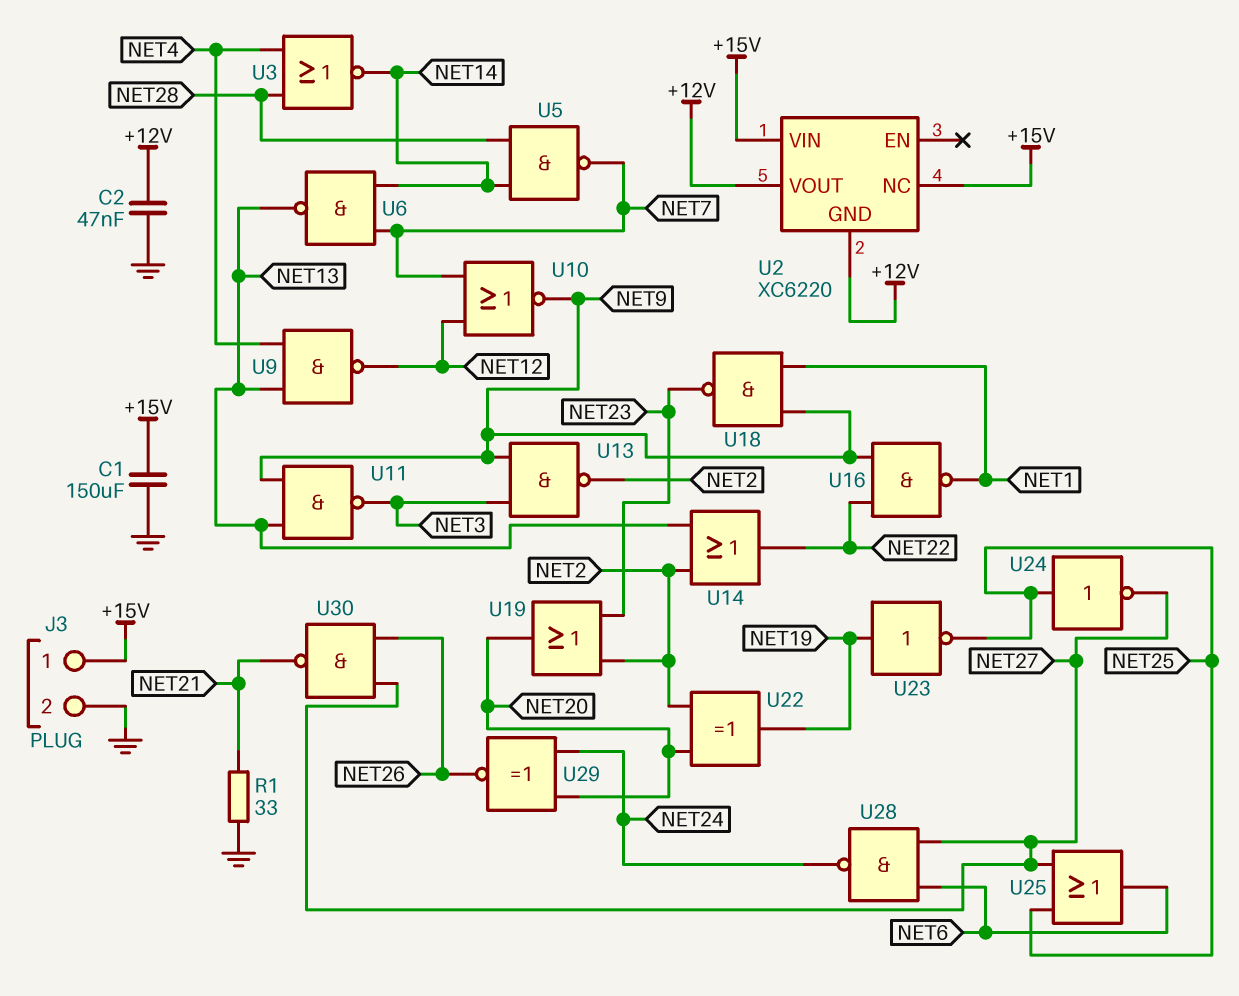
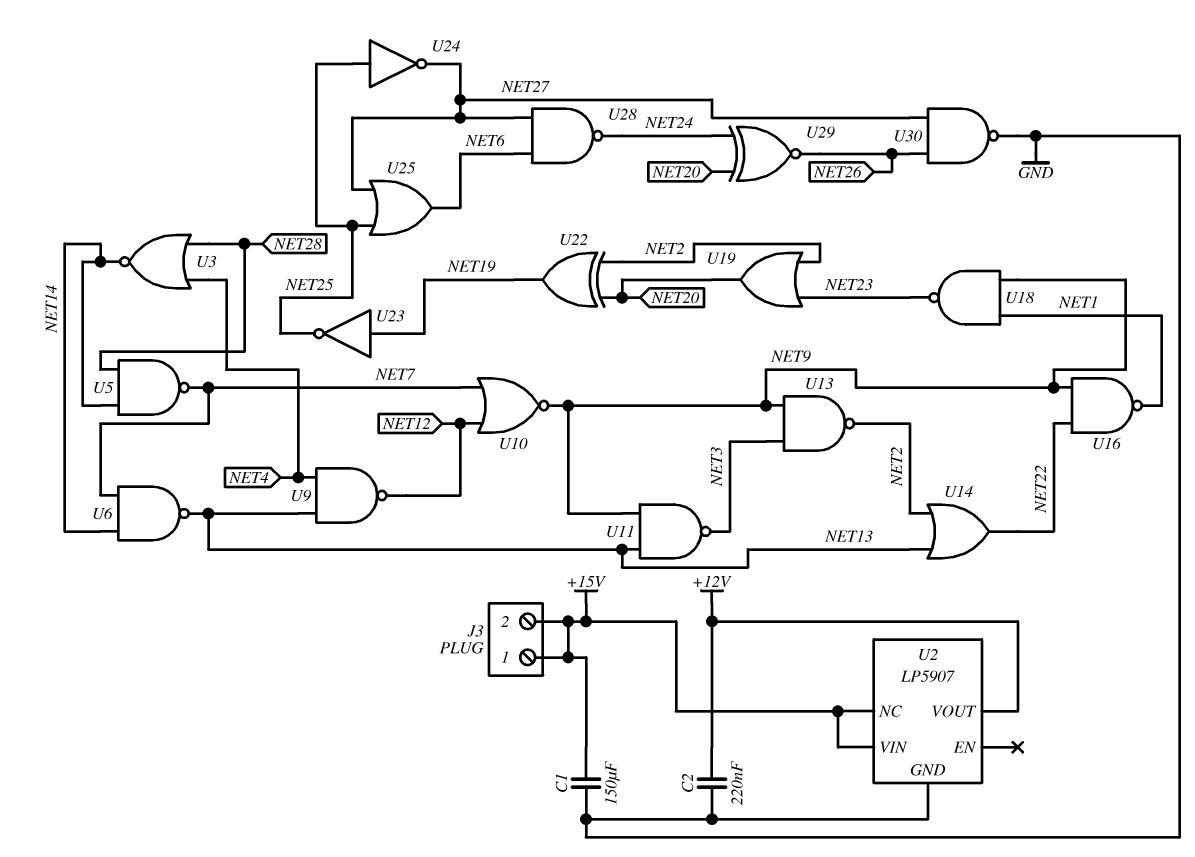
C2: 47nF (+12V, GND) -> 220nF (+12V, GND)
J3 pin 2: GND -> +15V
R1: 33 (GND, NET21) -> none
U2: XC6220 -> LP5907
U2 pin GND: +12V -> GND
U30: NAND (in NET26, in NET27, out NET21) -> NAND (in NET26, in NET27, out GND)

